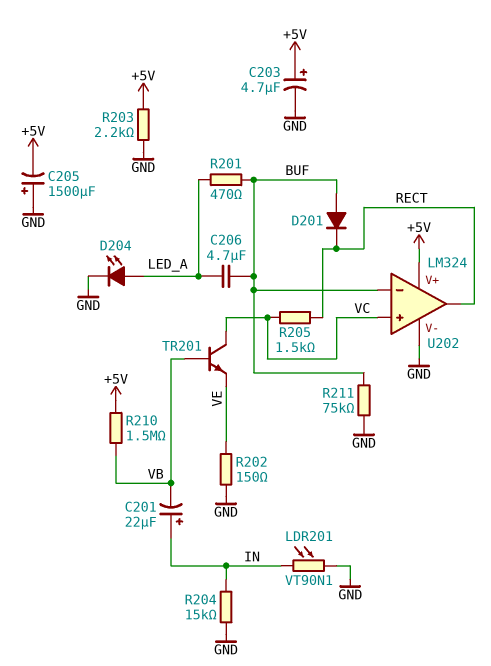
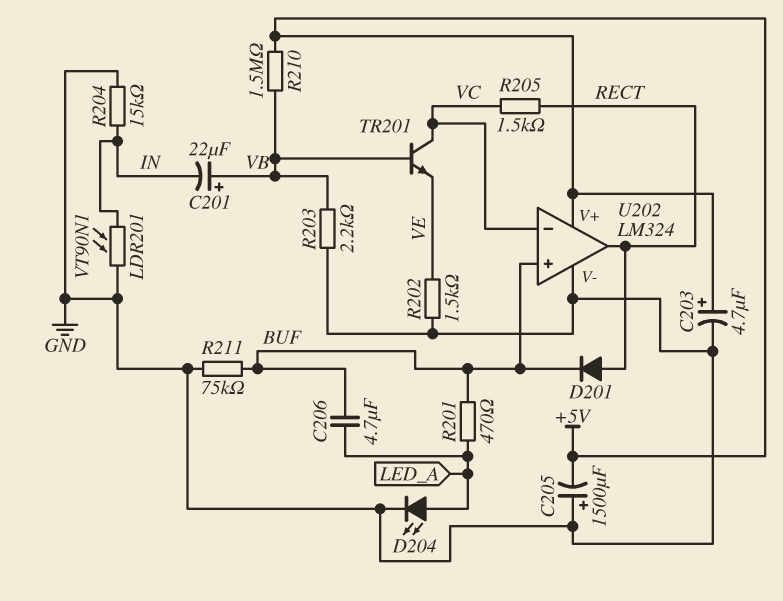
C201: 22uF (plus IN, minus VB) -> 22uF (plus VB, minus IN)
D201: diode (A BUF, K RECT) -> diode (A RECT, K BUF)
R202: 150 (GND, VE) -> 1.5k (GND, VE)
R203: 2.2k (+5V, GND) -> 2.2k (GND, VB)
U202 pin in+: VC -> BUF
U202 pin in-: BUF -> VC

